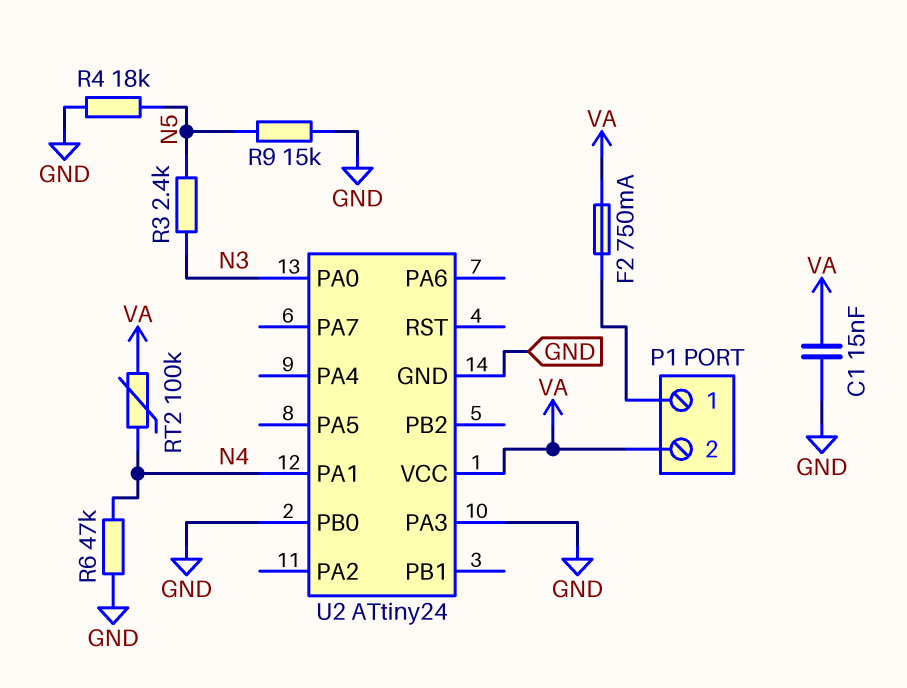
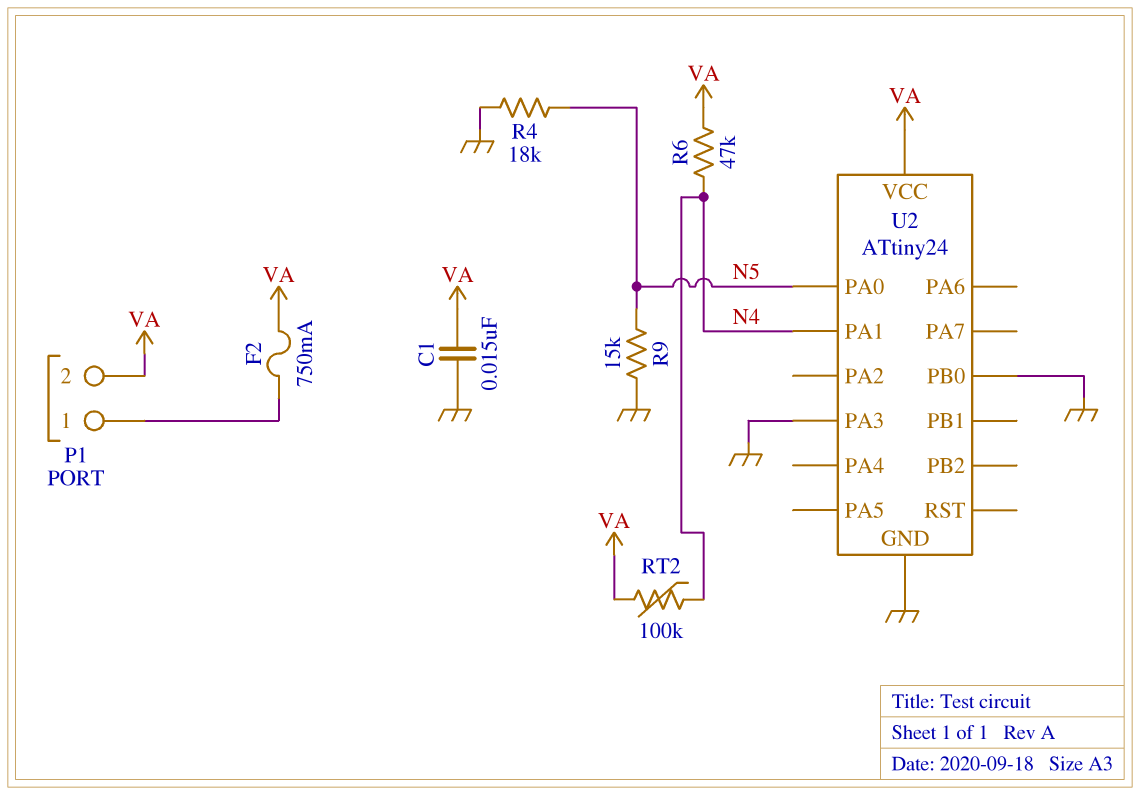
R3: 2.4k (N3, N5) -> none
R6: 47k (GND, N4) -> 47k (N4, VA)
U2 pin PA0: N3 -> N5

